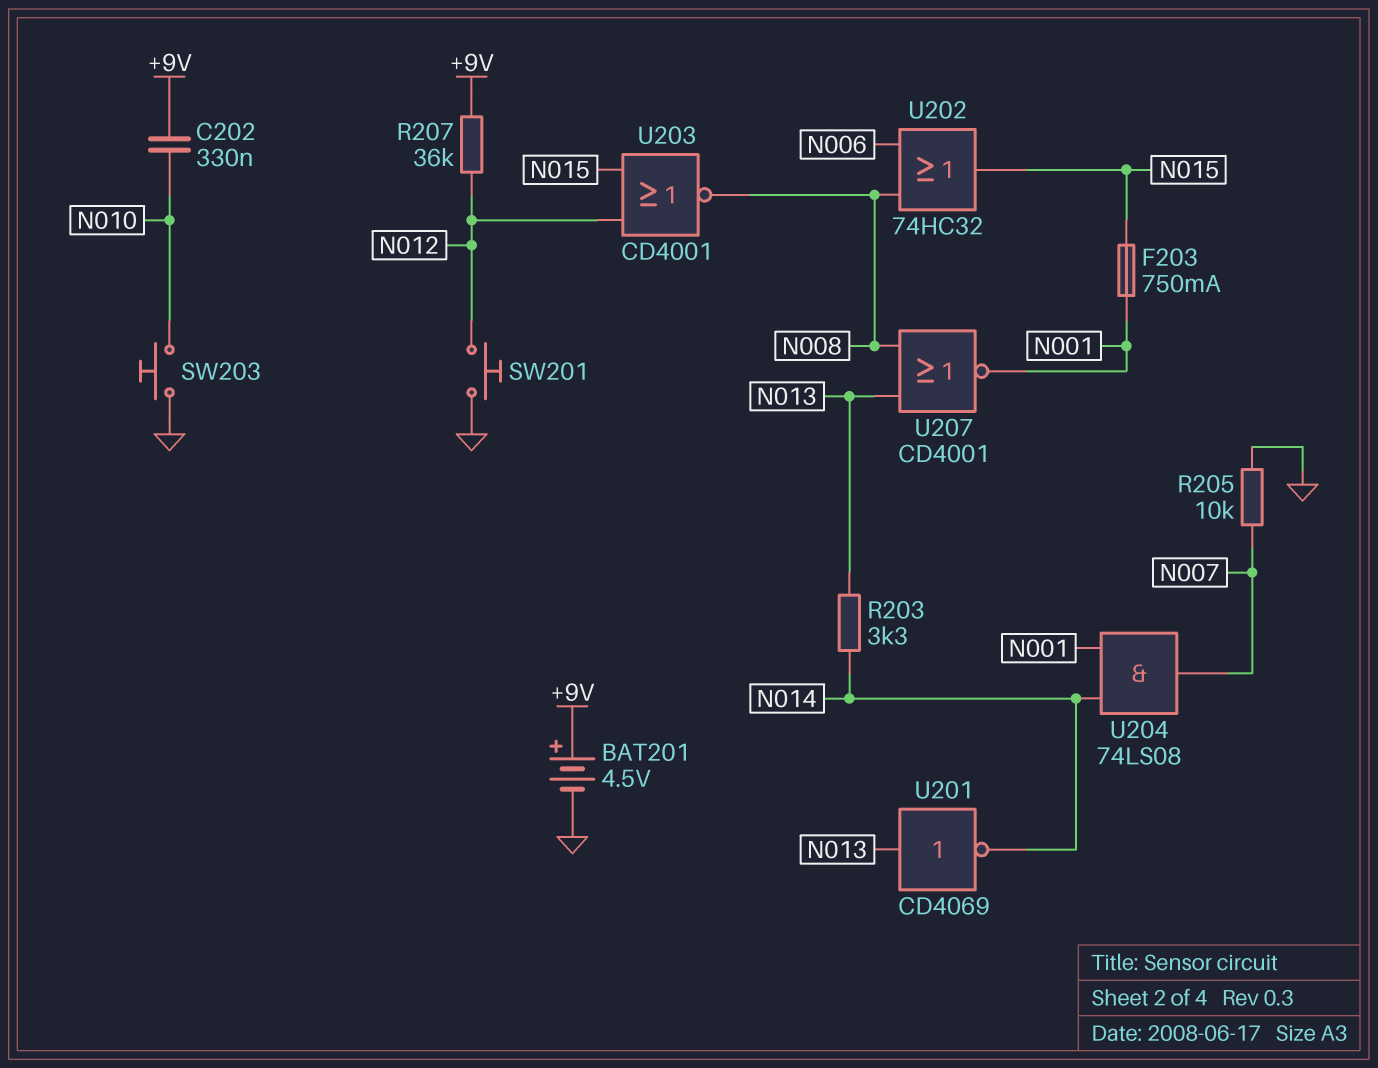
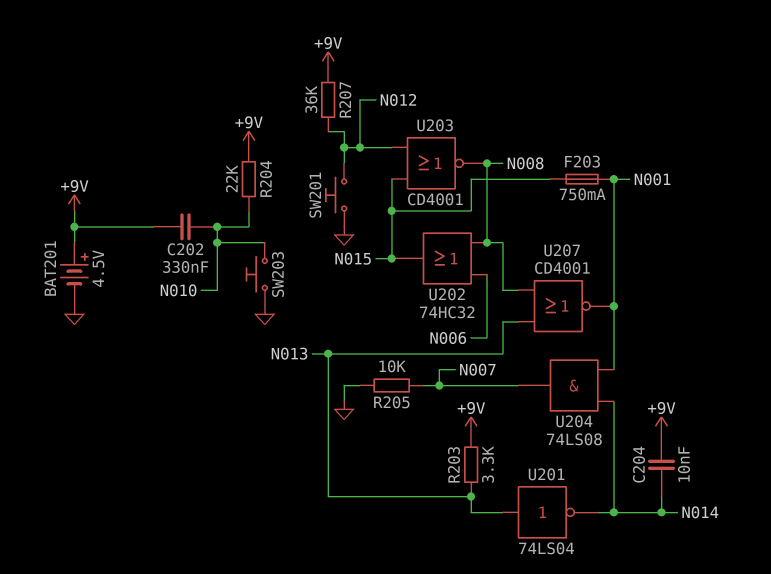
C204: none -> 10nF (+9V, N014)
R203: 3.3k (N013, N014) -> 3.3k (+9V, N013)
R204: none -> 22k (+9V, N010)
U201: NOT CD4069 (in N013, out N014) -> NOT 74LS04 (in N013, out N014)

